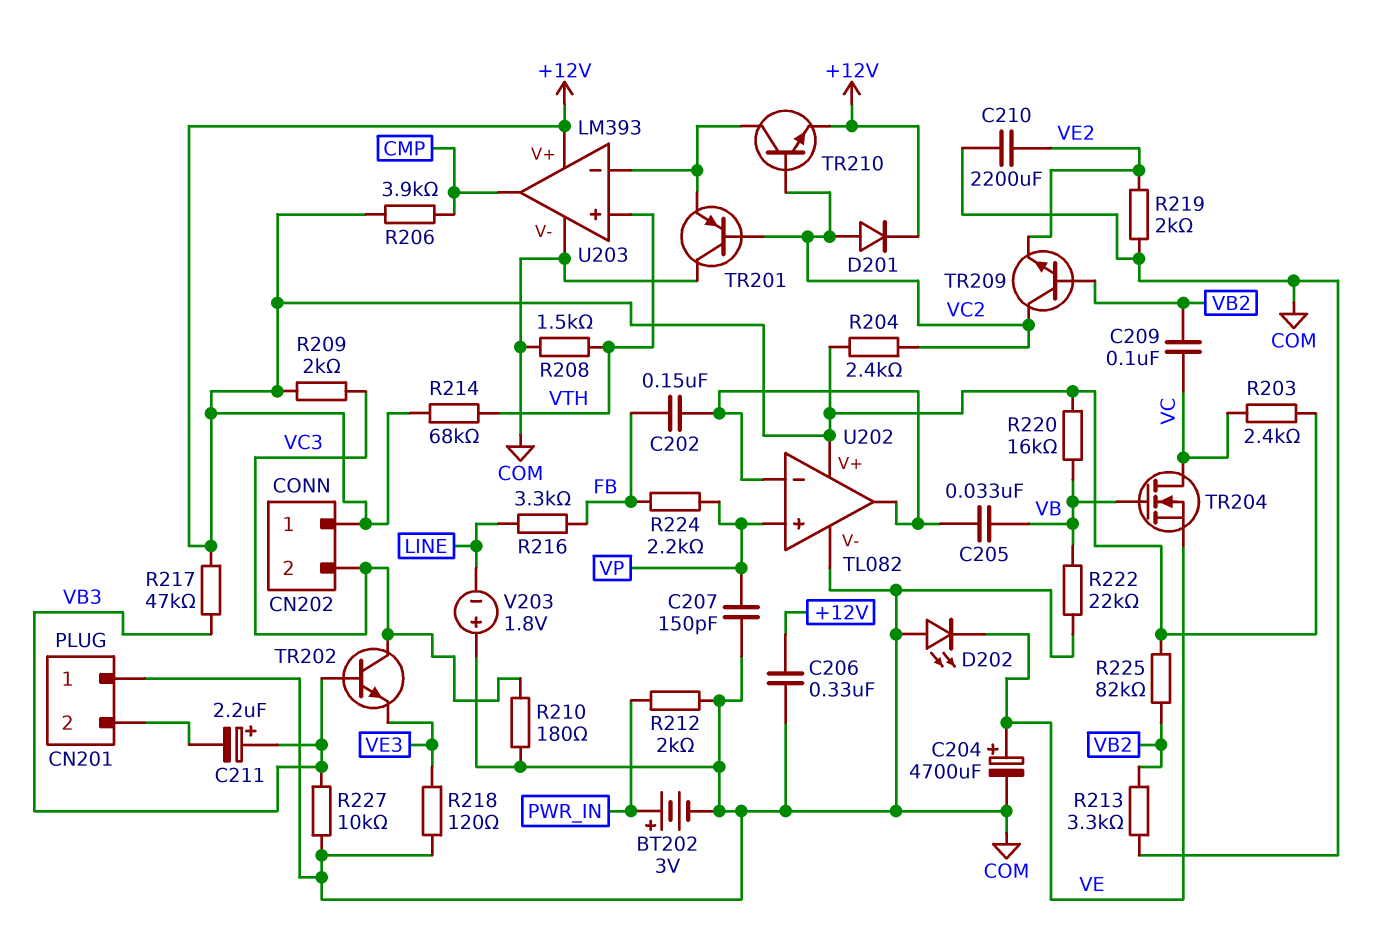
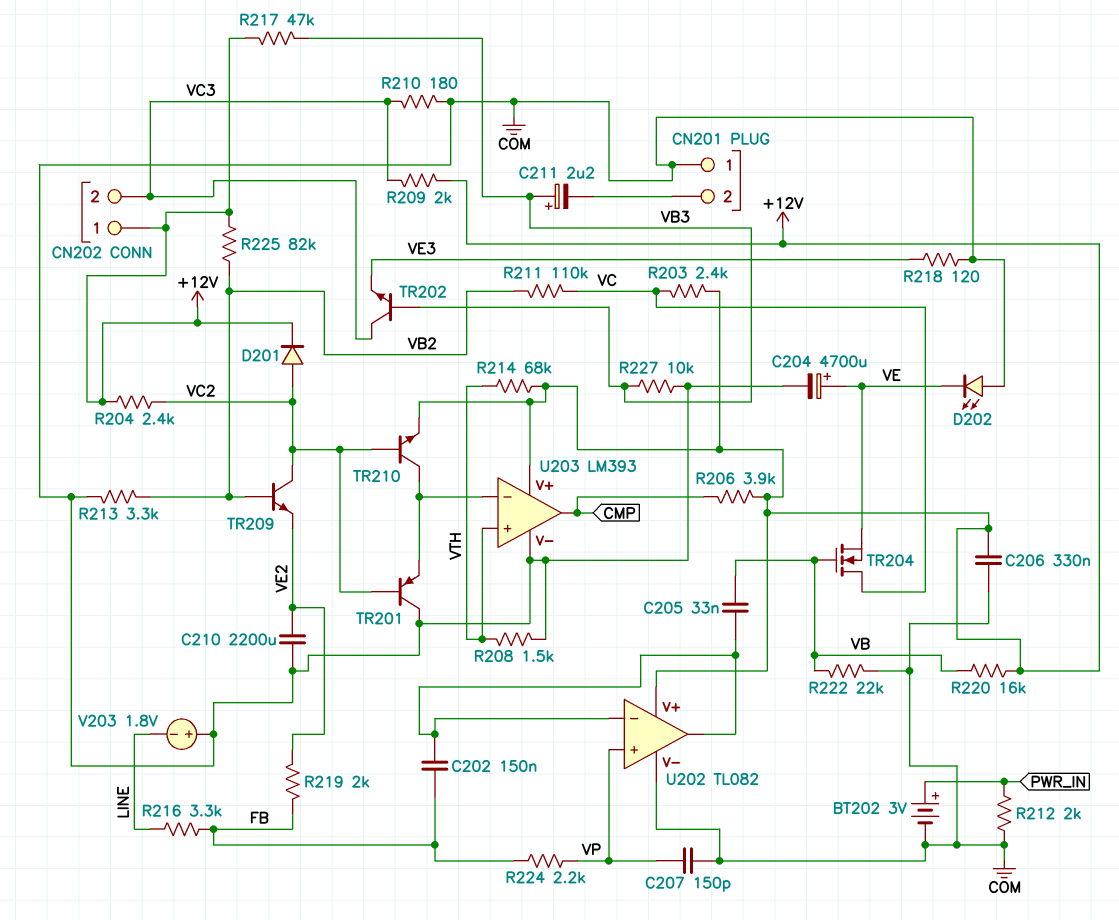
C209: 100nF (VB2, VC) -> none
R211: none -> 110k (VB2, VC)
R219: 2k (COM, VE2) -> 2k (FB, VE2)

